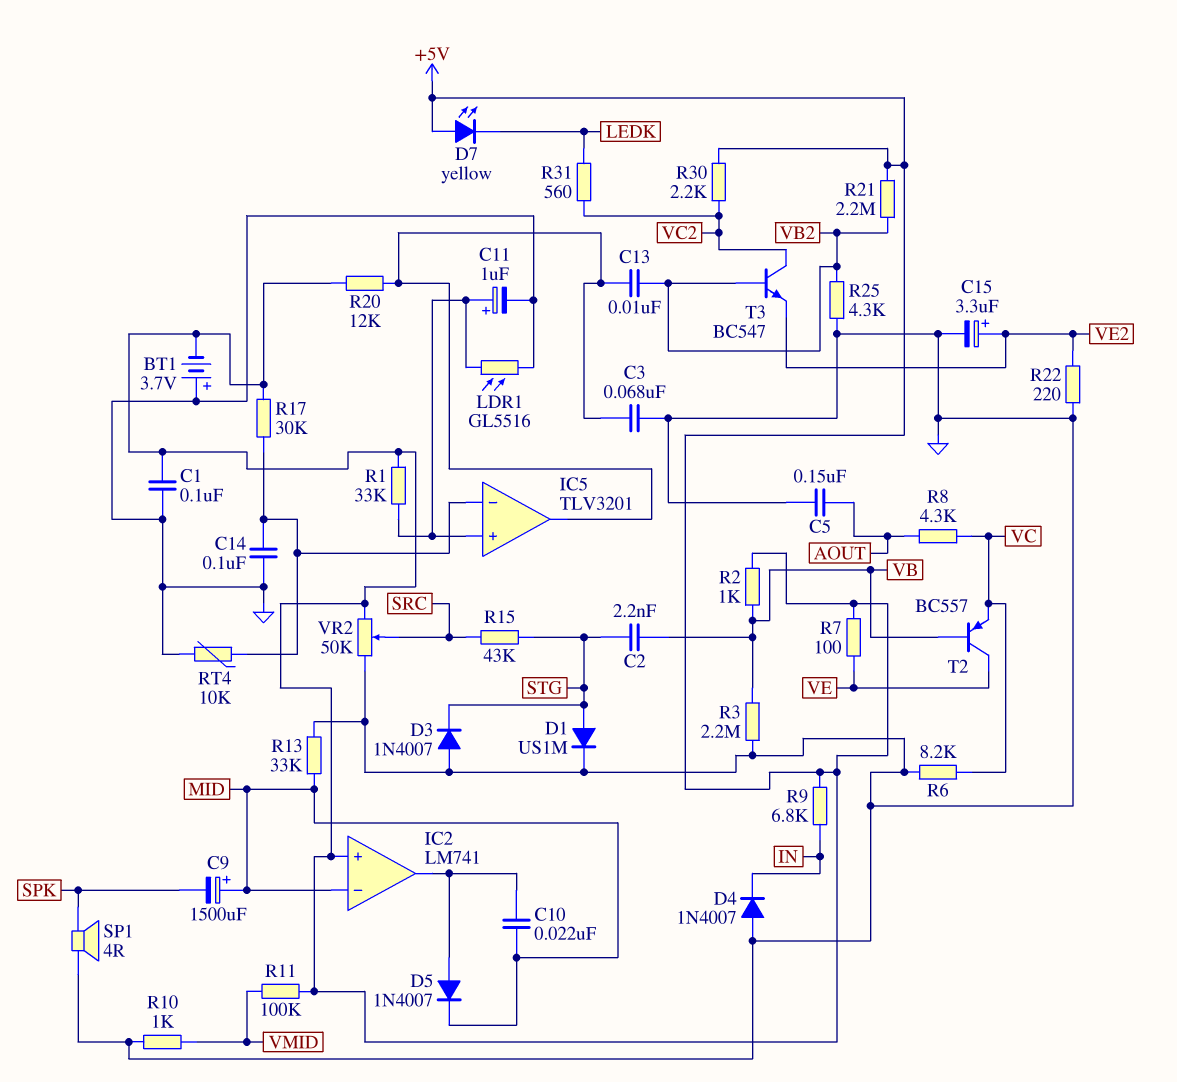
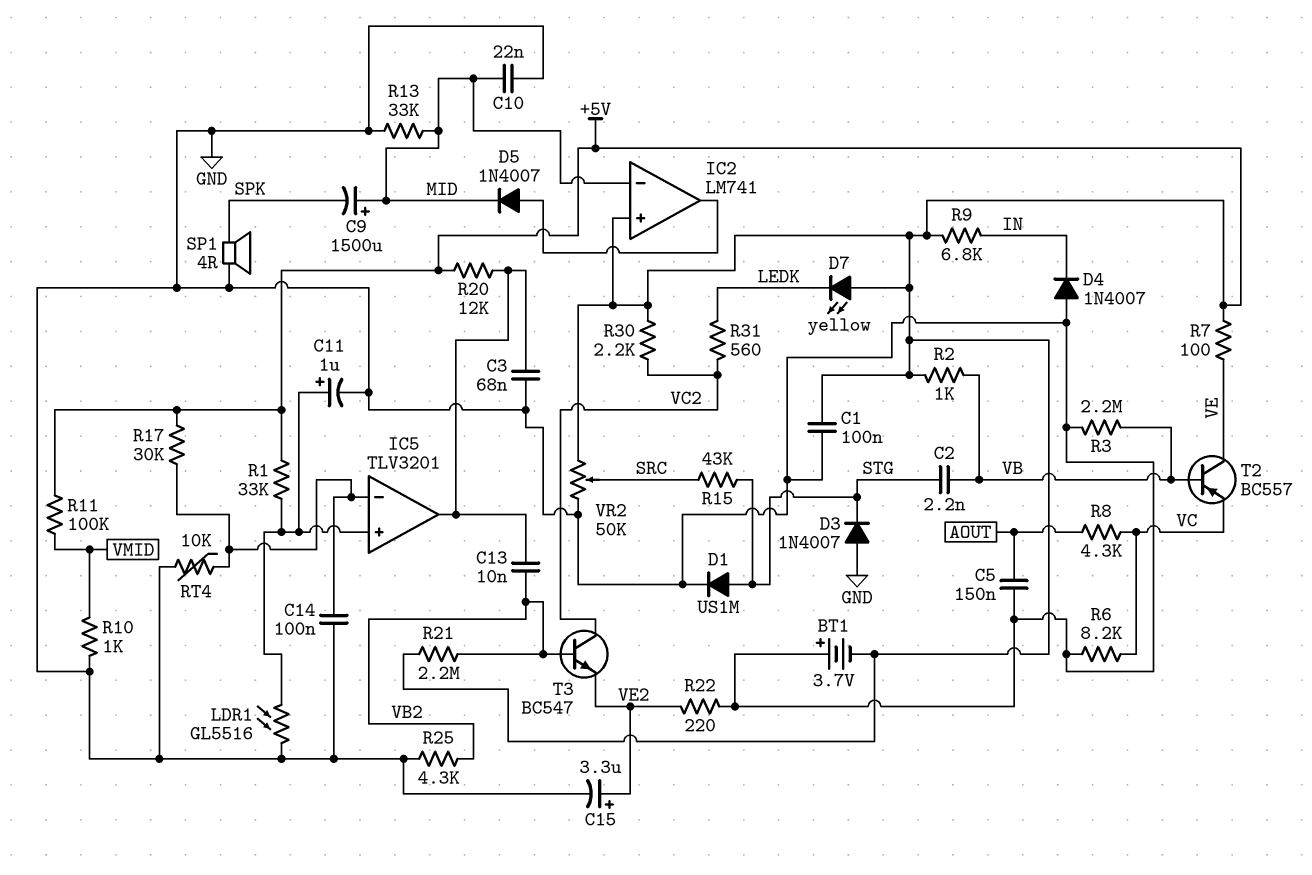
C10: 22nF (IC2/out, MID) -> 22nF (GND, MID)

